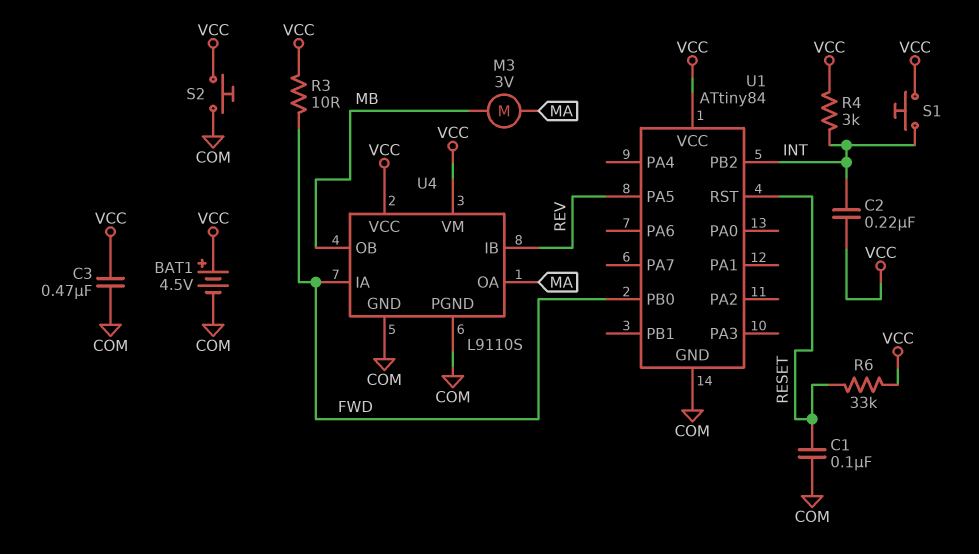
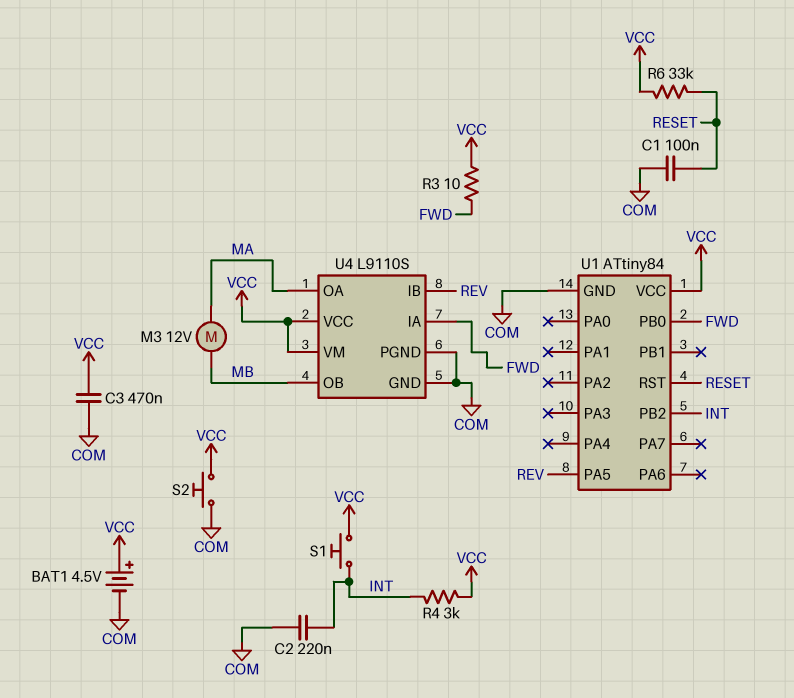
C2: 220nF (INT, VCC) -> 220nF (COM, INT)
M3: motor 3V (MA, MB) -> motor 12V (MA, MB)

